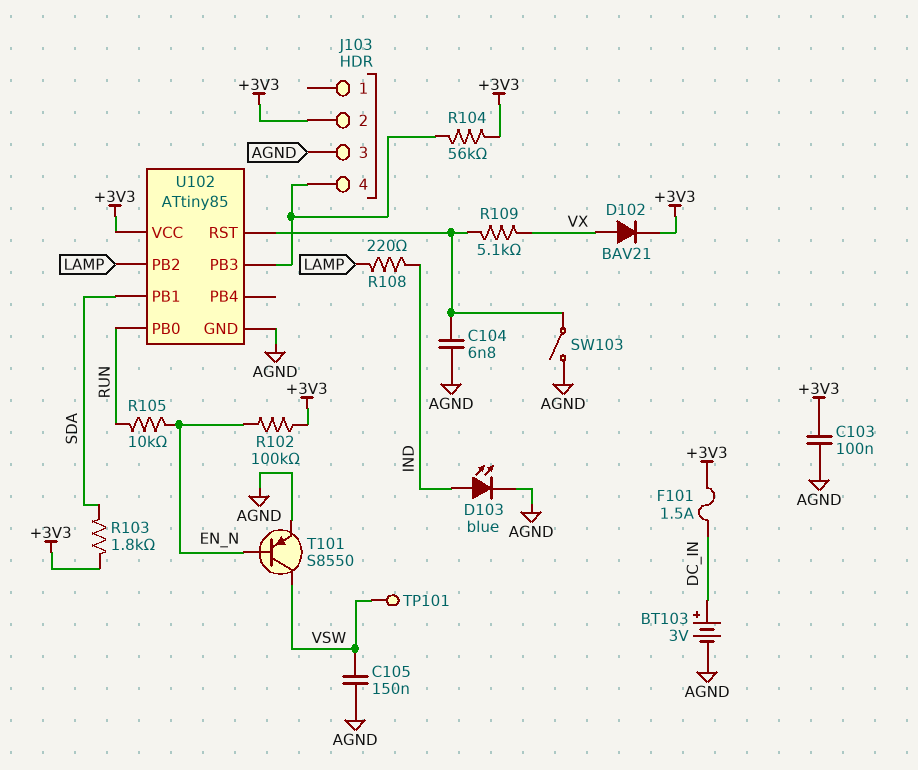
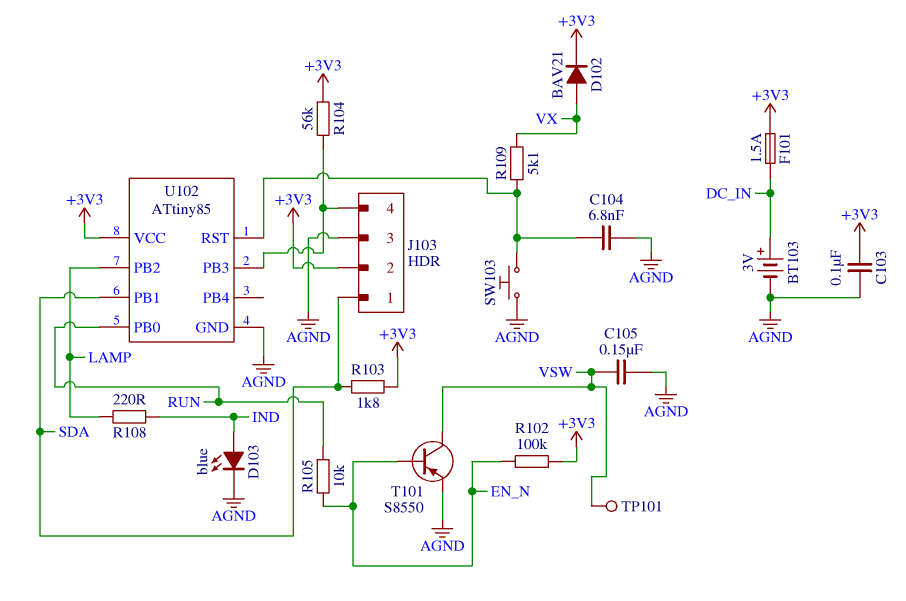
J103 pin 1: none -> SDA
SW103: switch (AGND, U102/RST) -> button (AGND, U102/RST)

